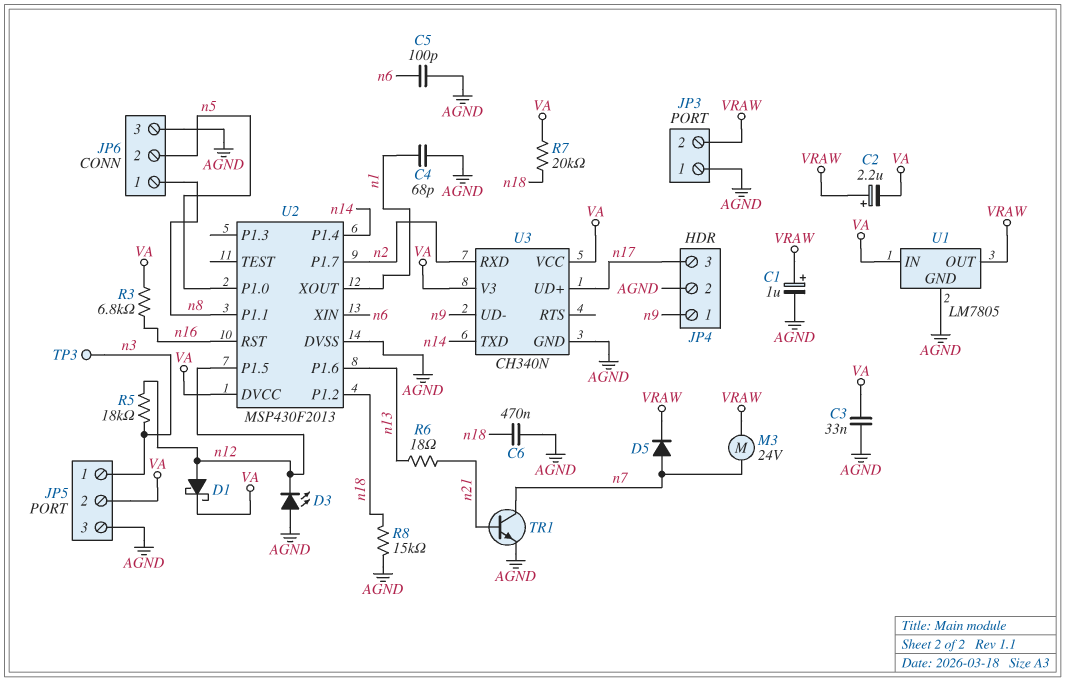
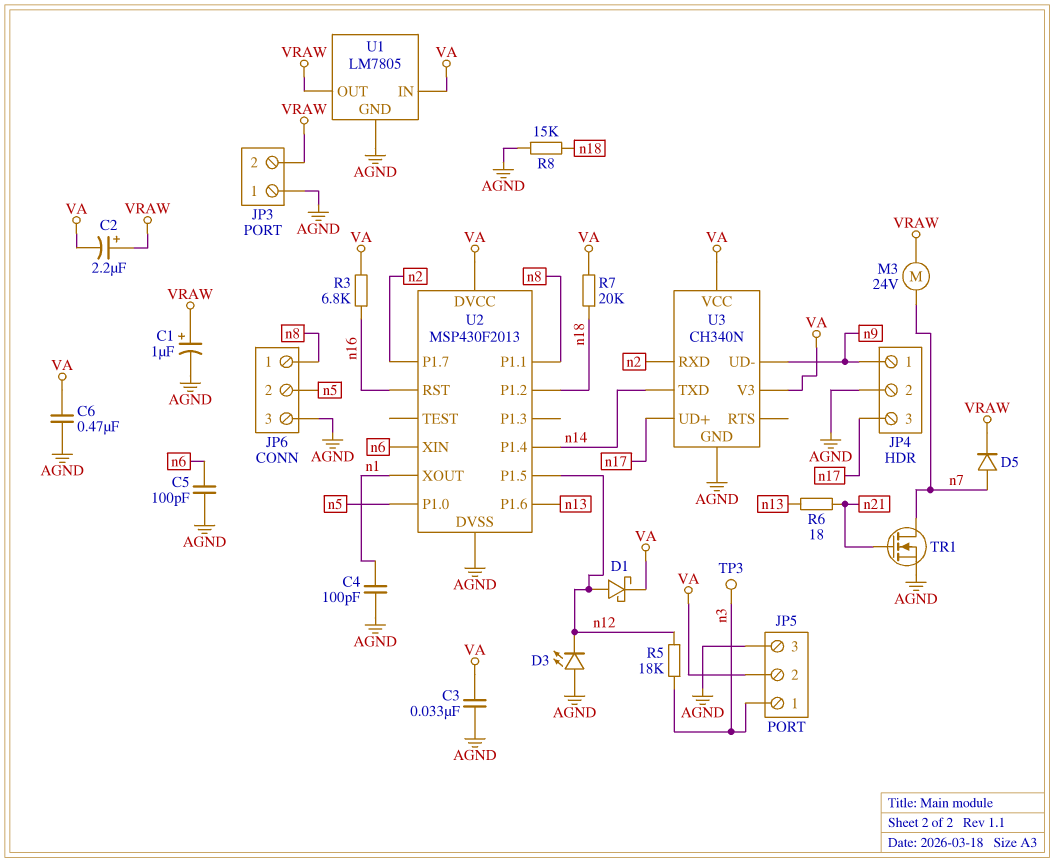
C4: 68pF (AGND, n1) -> 100pF (AGND, n1)
C6: 470nF (AGND, n18) -> 470nF (AGND, VA)
TR1: NPN (B n21, C n7, E AGND) -> NMOS (G n21, D n7, S AGND)

